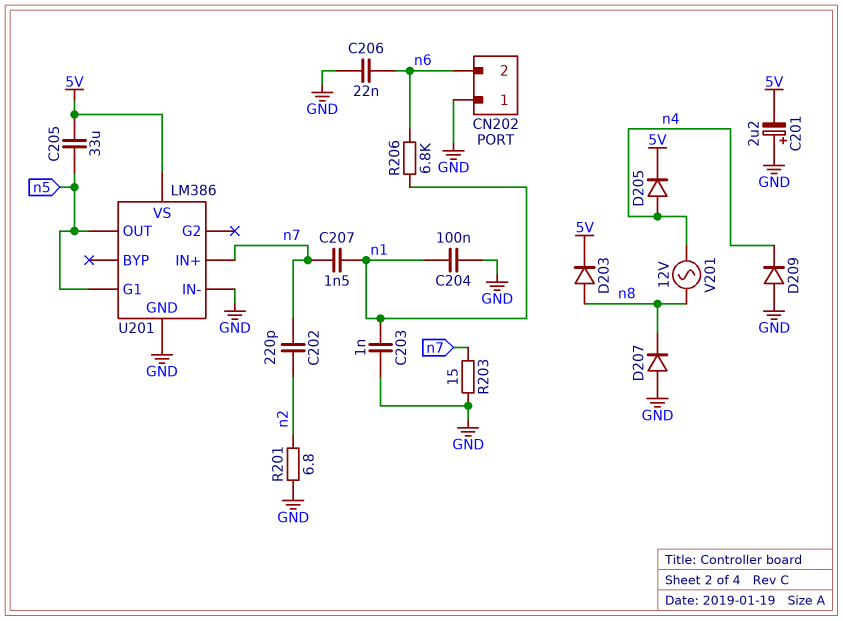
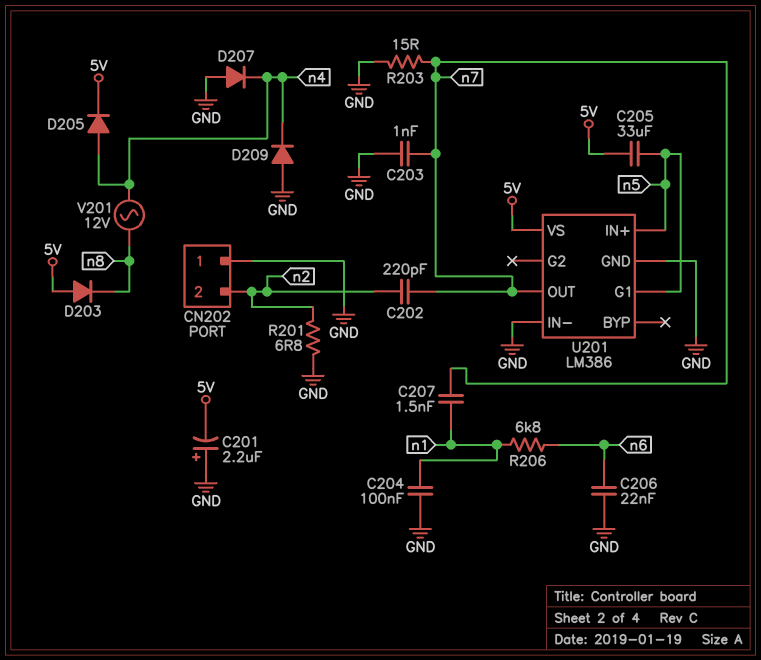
C203: 1nF (GND, n1) -> 1nF (GND, n7)
CN202 pin 2: n6 -> n2
D203: diode (A n8, K 5V) -> diode (A 5V, K n8)
D207: diode (A GND, K n8) -> diode (A GND, K n4)
U201 pin IN+: n7 -> n5
U201 pin OUT: n5 -> n7

